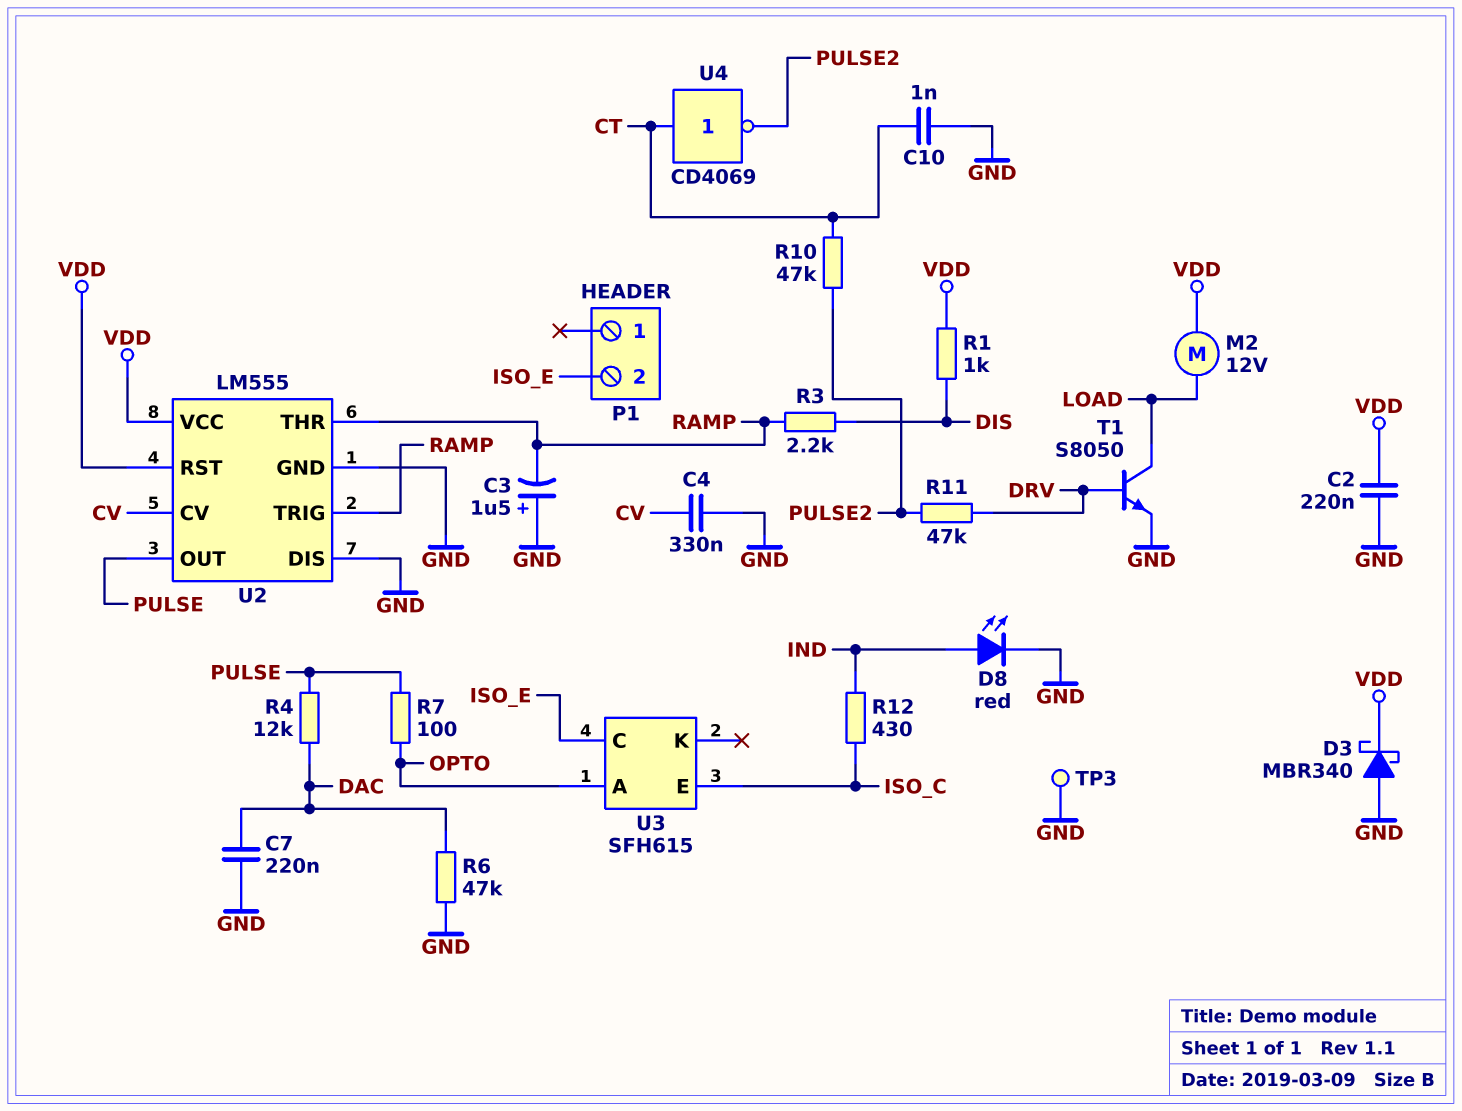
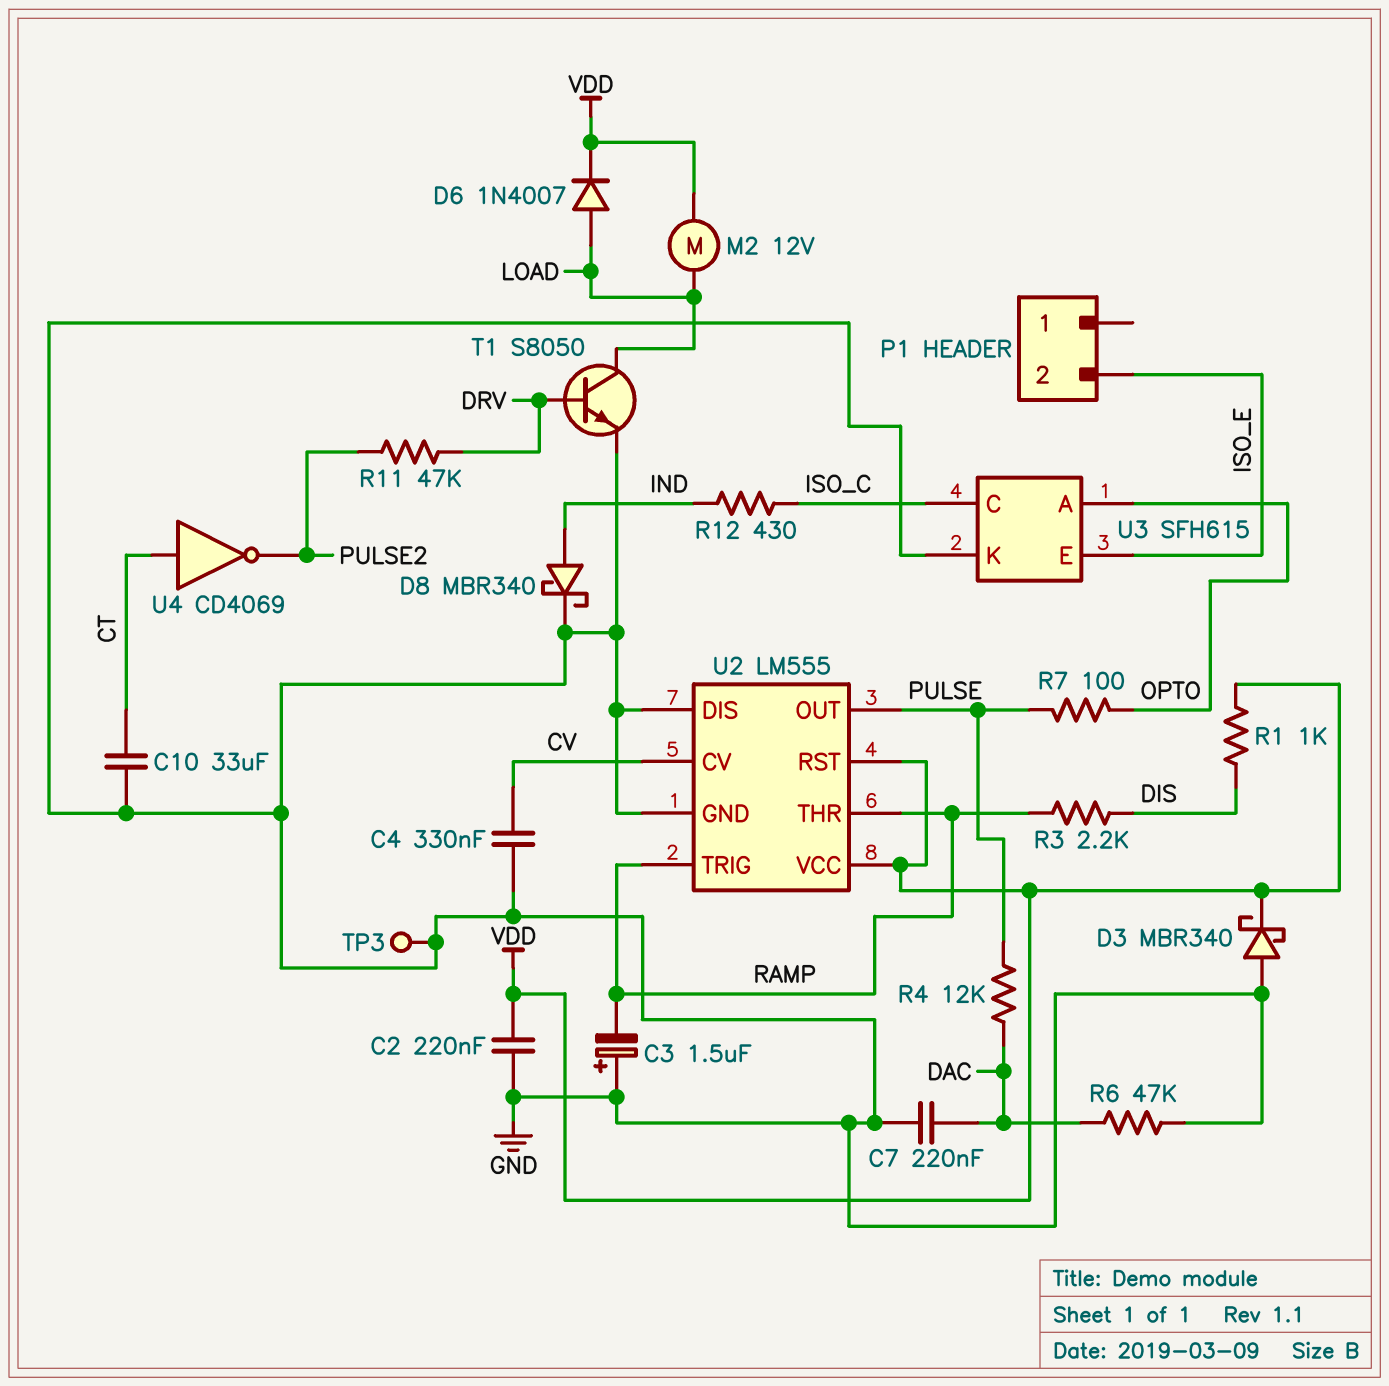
C10: 1nF (CT, GND) -> 33uF (CT, GND)
D6: none -> diode 1N4007 (A LOAD, K VDD)
D8: LED red (A IND, K GND) -> schottky MBR340 (A IND, K GND)
R10: 47k (CT, PULSE2) -> none
U3 pin C: ISO_E -> ISO_C
U3 pin E: ISO_C -> ISO_E
U3 pin K: none -> GND

